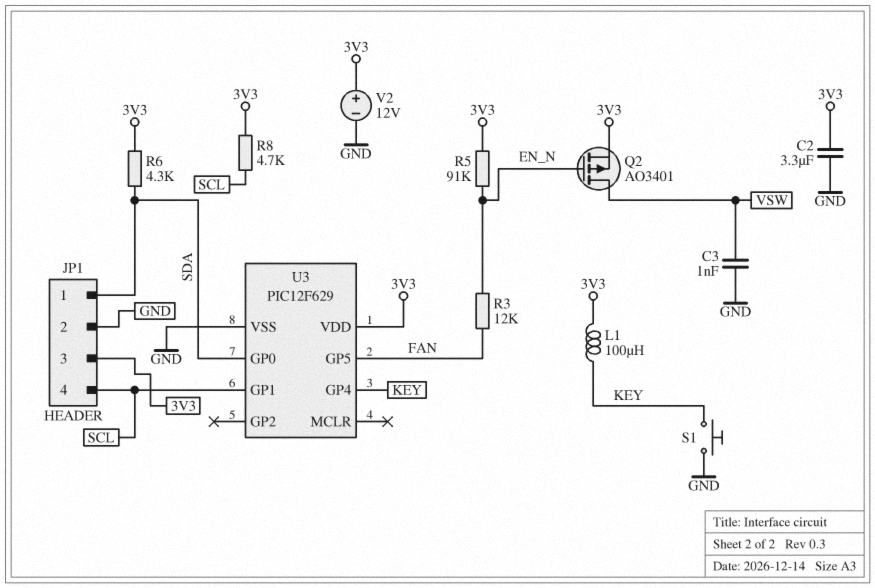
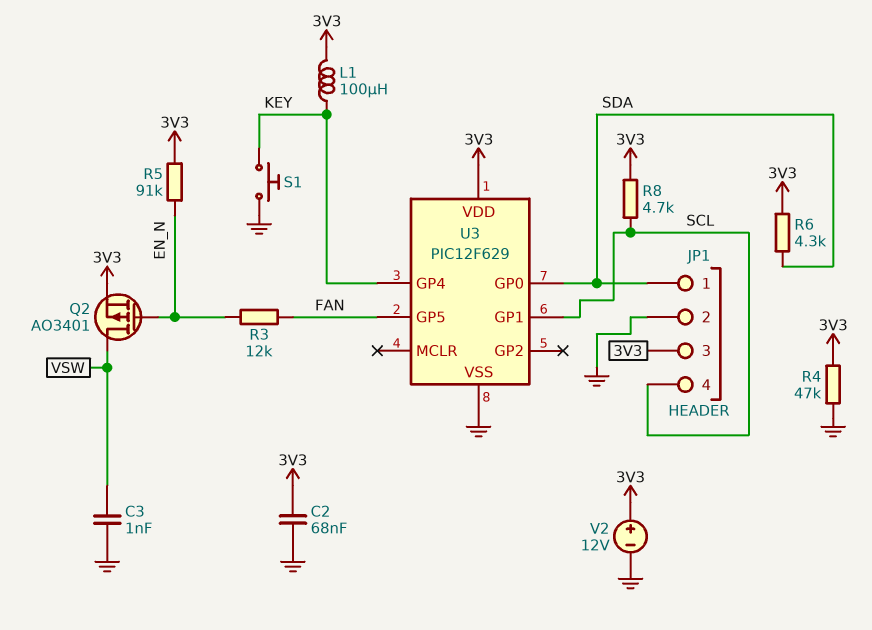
C2: 3.3uF (3V3, GND) -> 68nF (3V3, GND)
R4: none -> 47k (3V3, GND)

